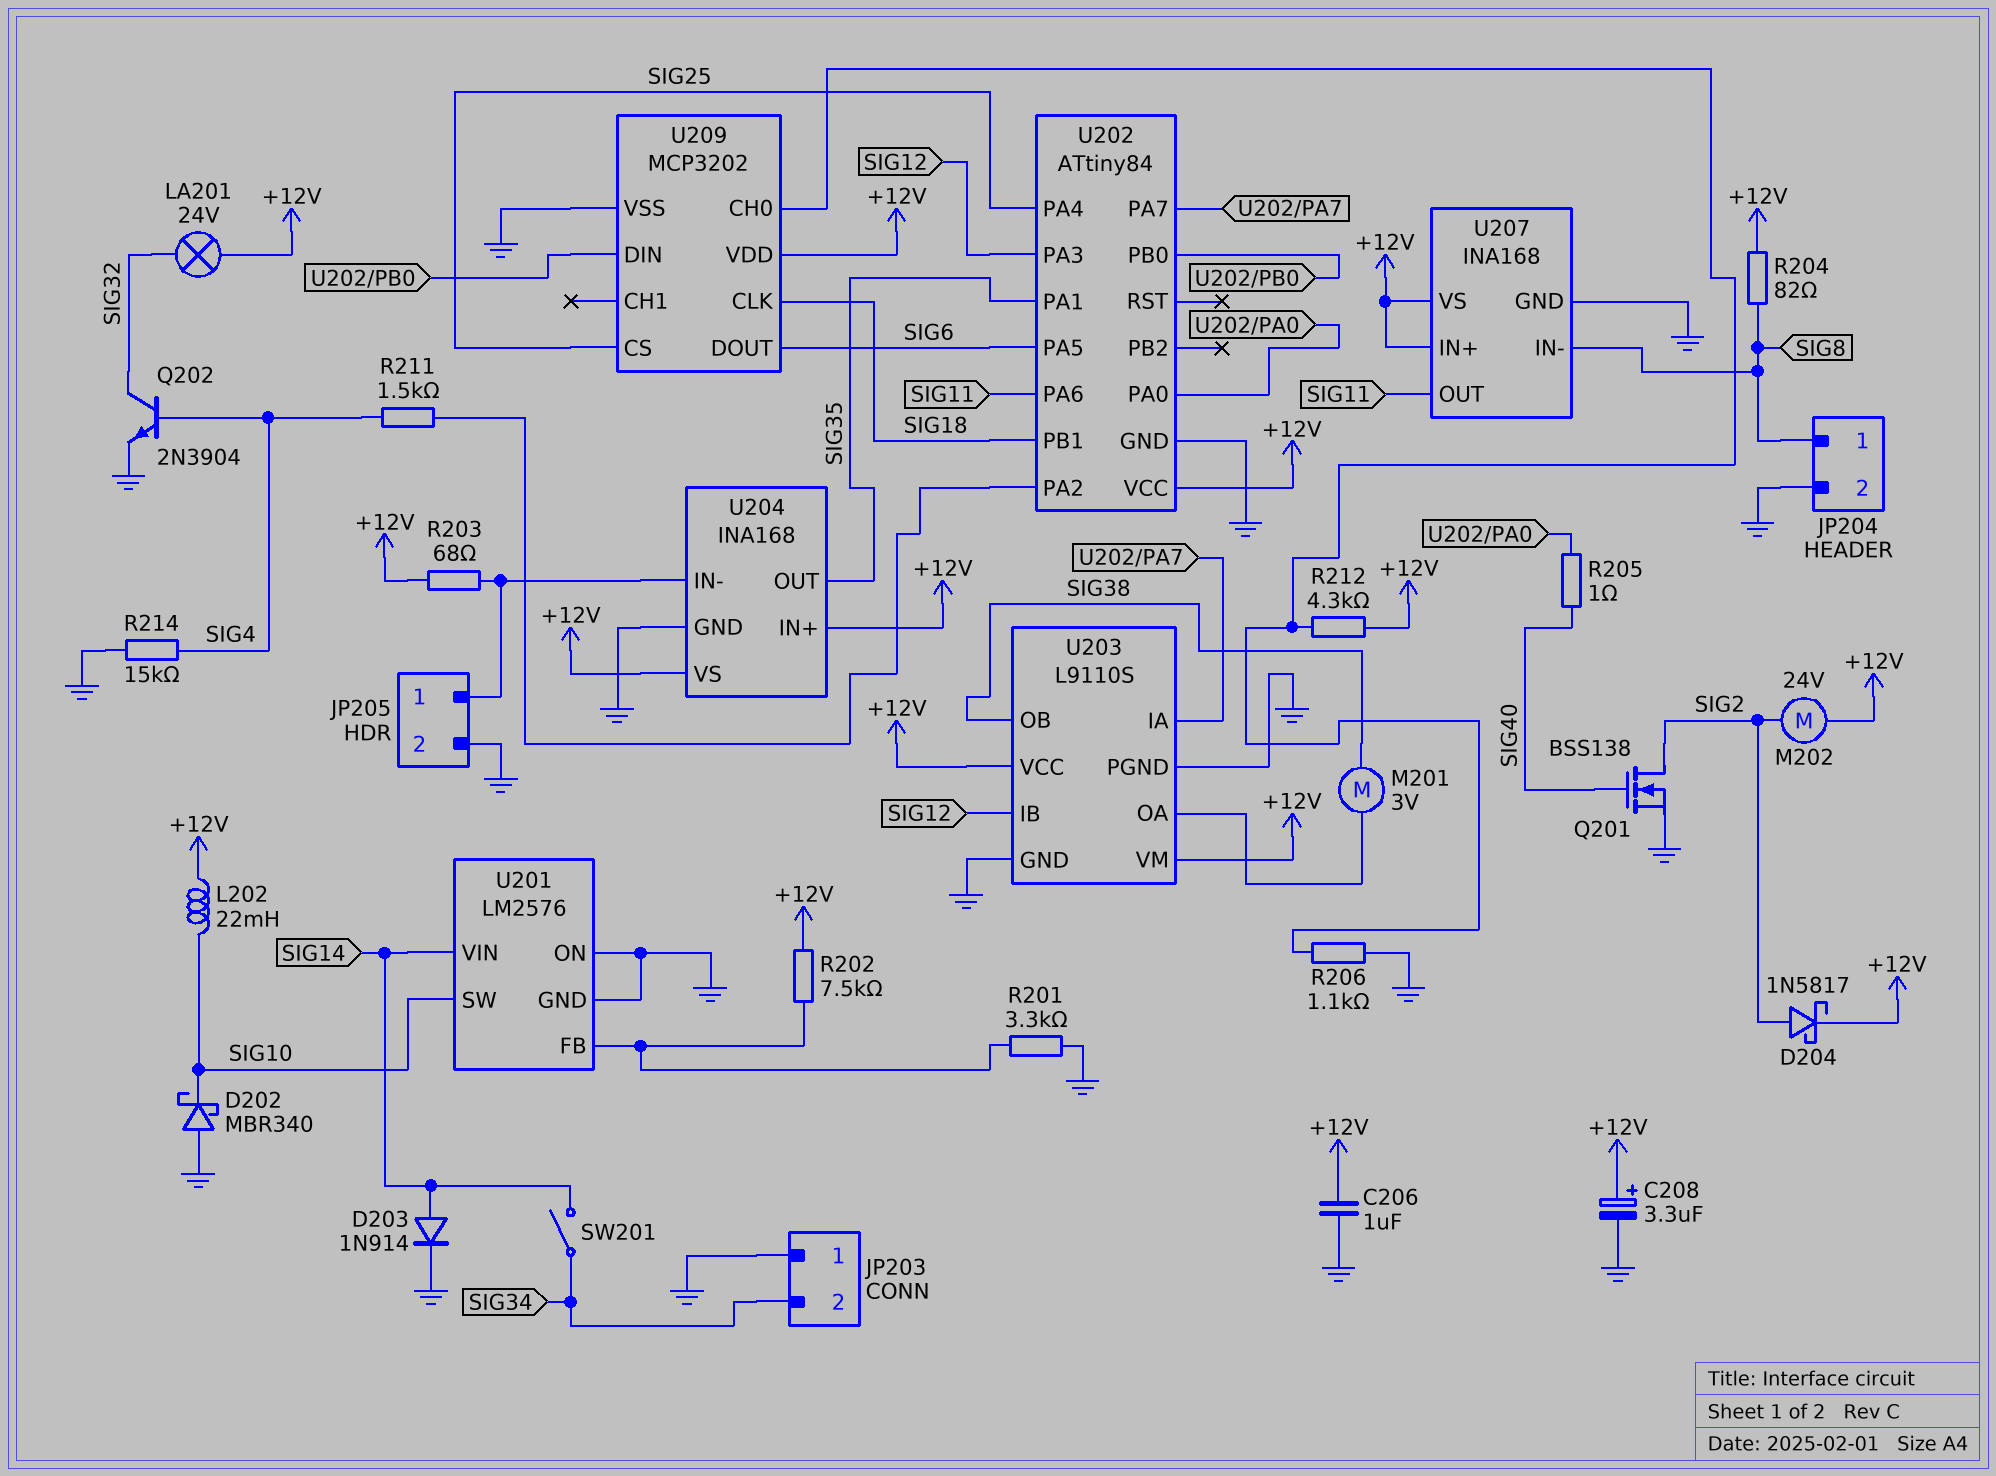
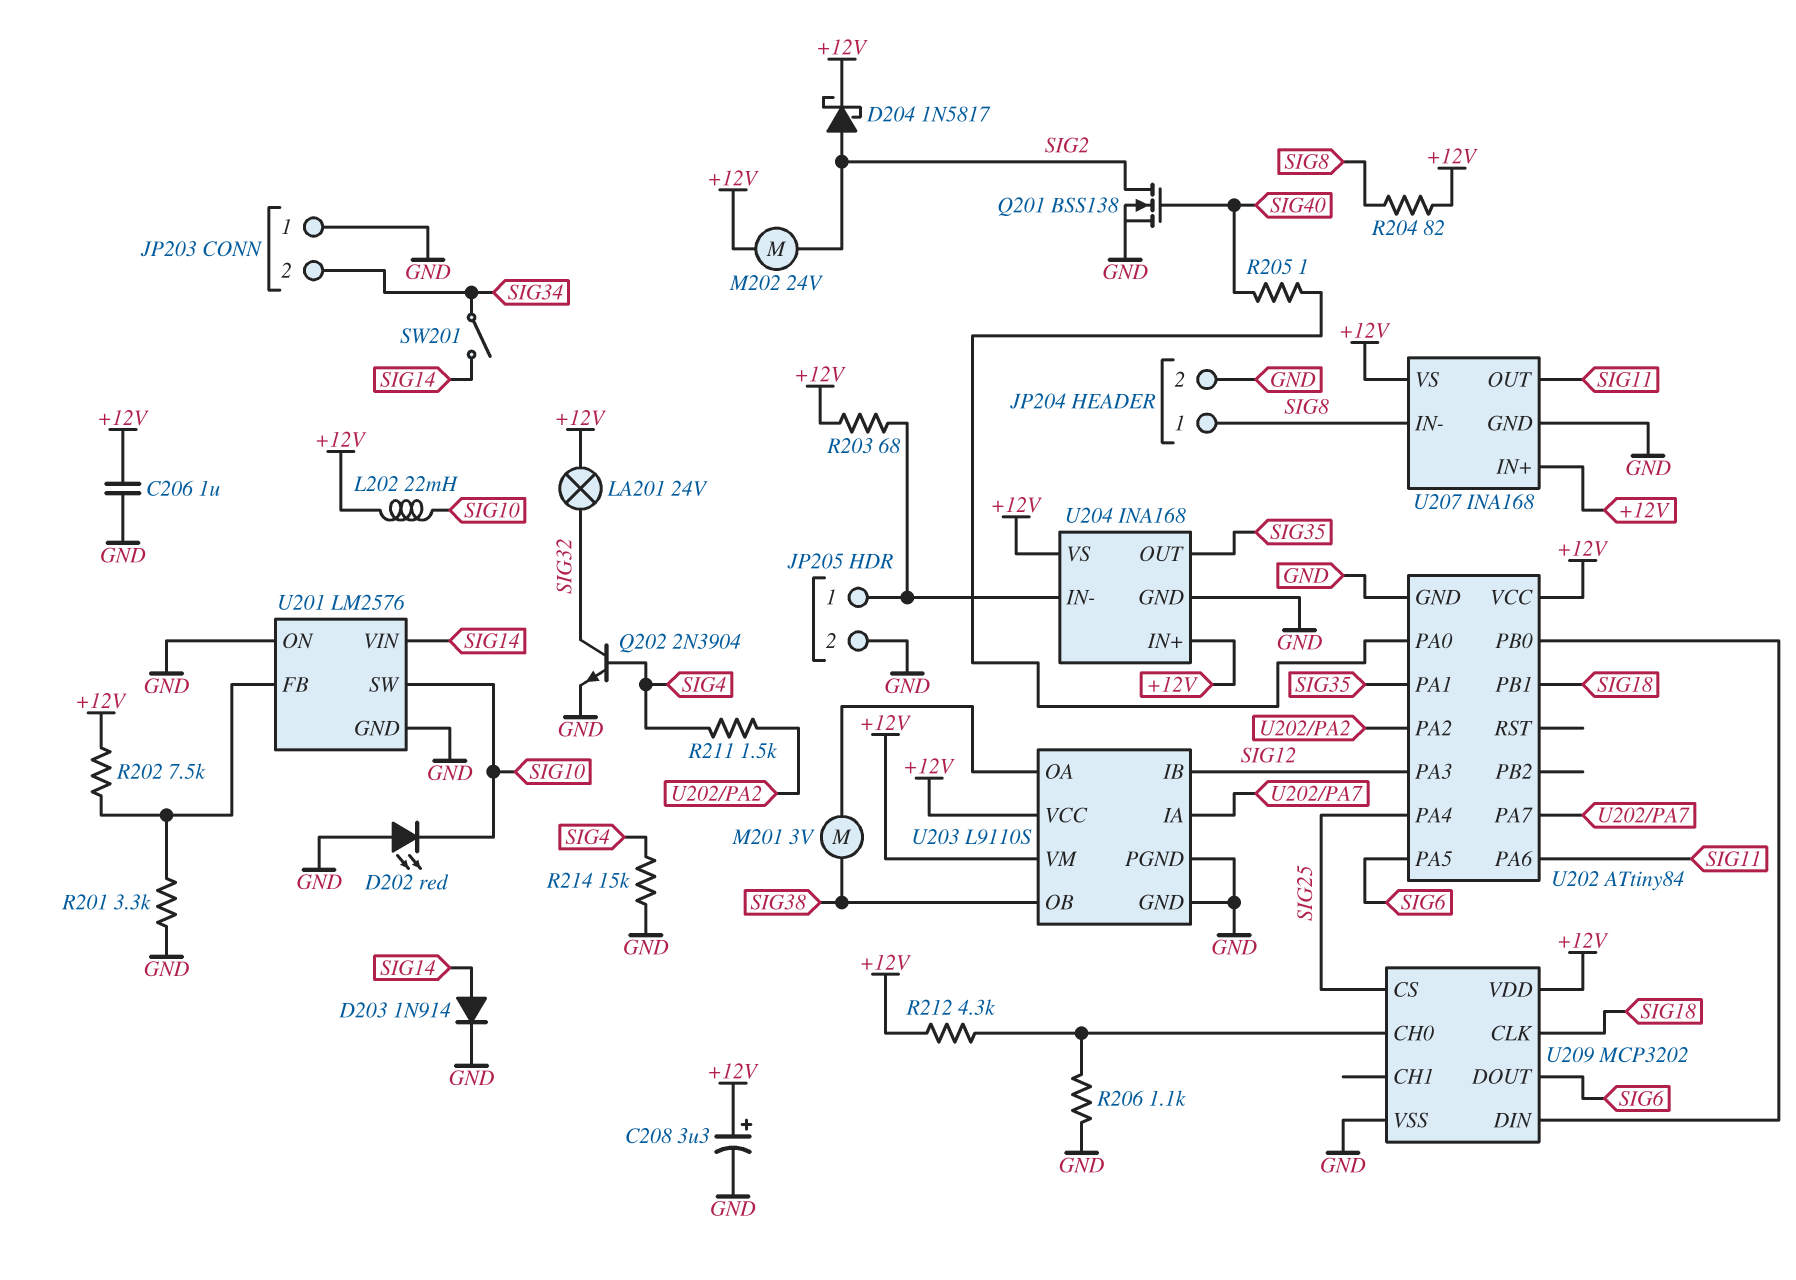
D202: schottky MBR340 (A GND, K SIG10) -> LED red (A GND, K SIG10)

